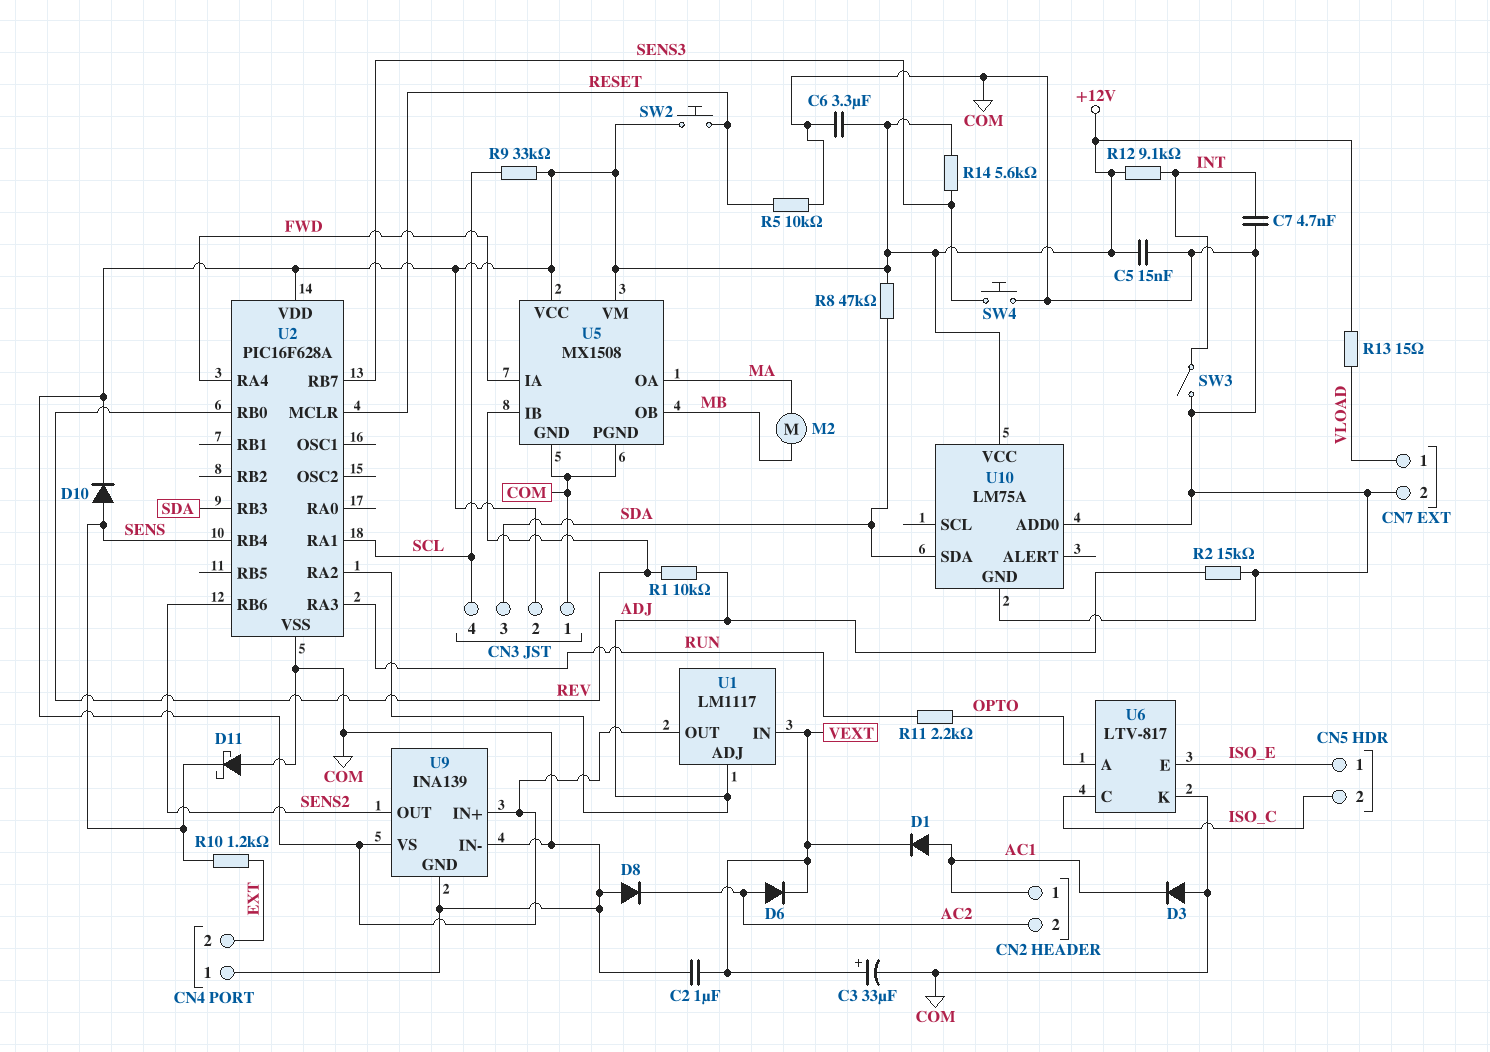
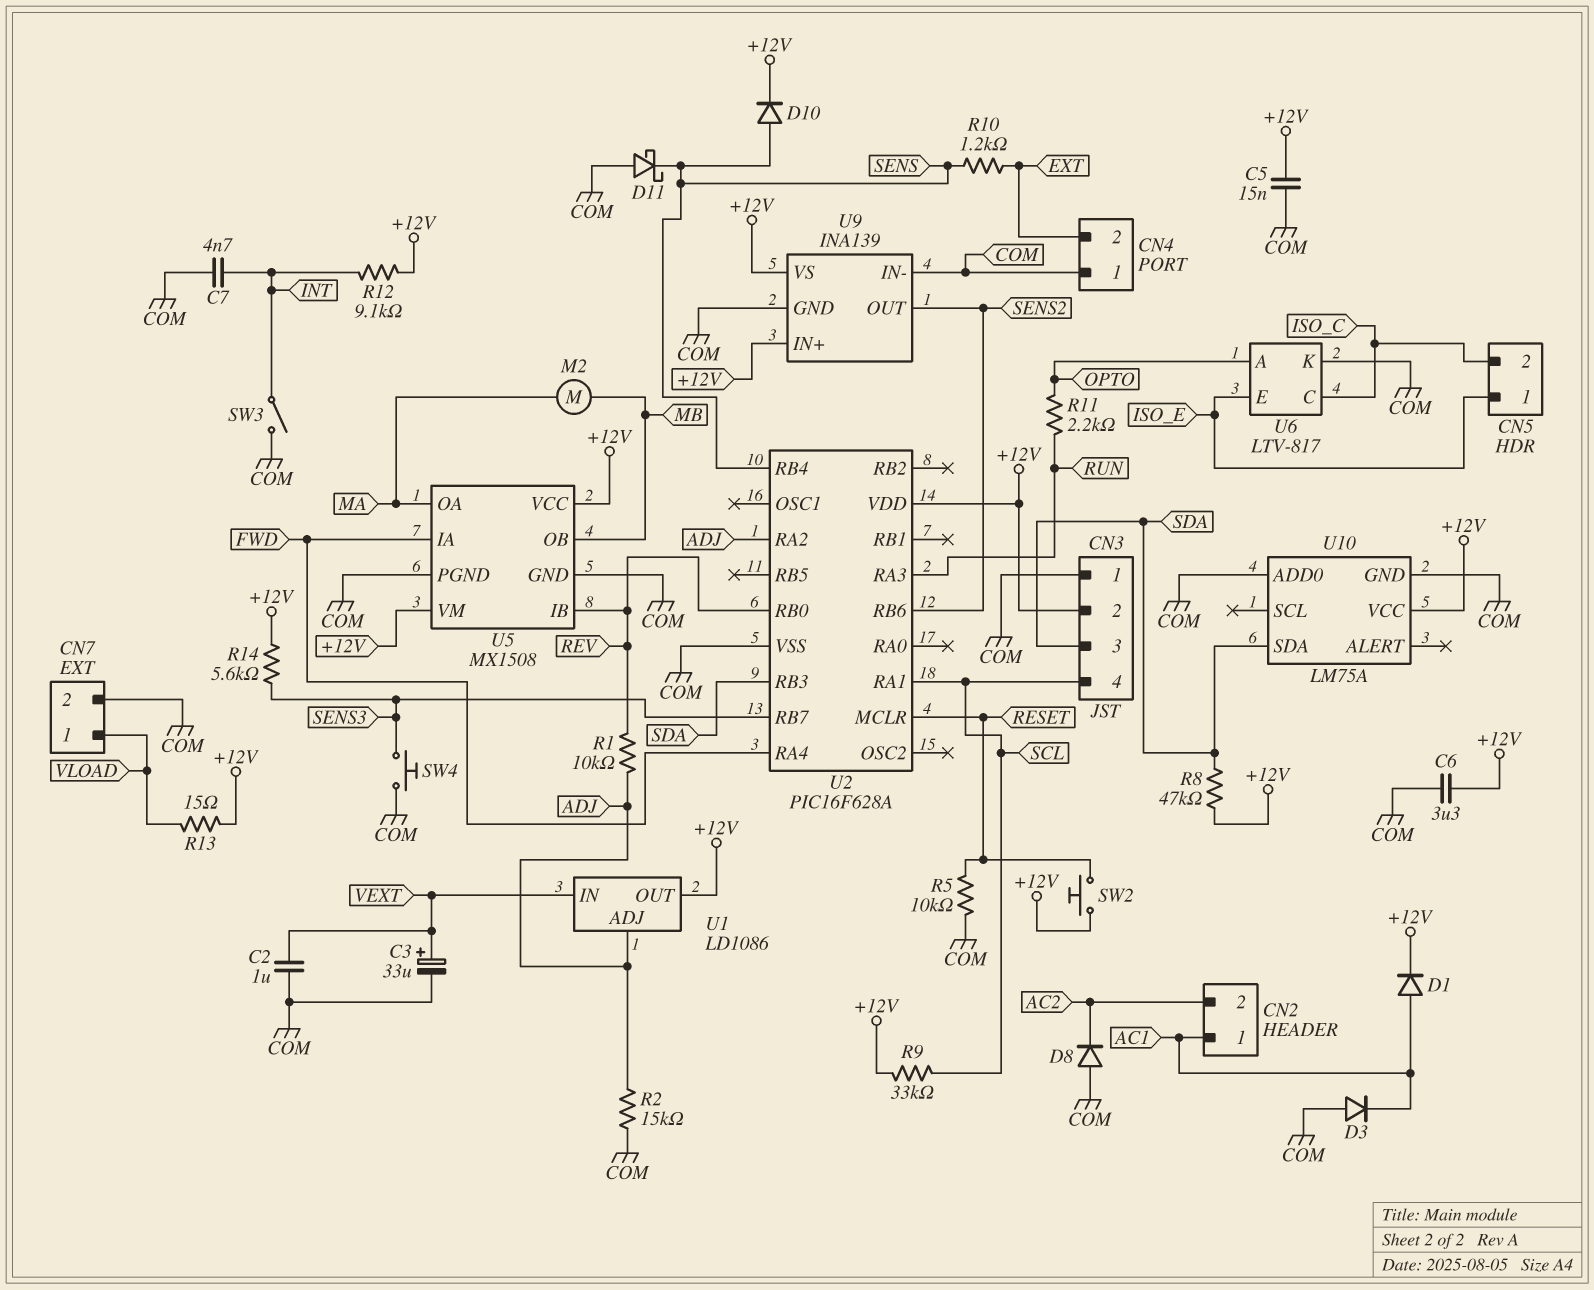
D1: diode (A AC1, K VEXT) -> diode (A AC1, K +12V)
D6: diode (A AC2, K VEXT) -> none
U1: LM1117 -> LD1086

